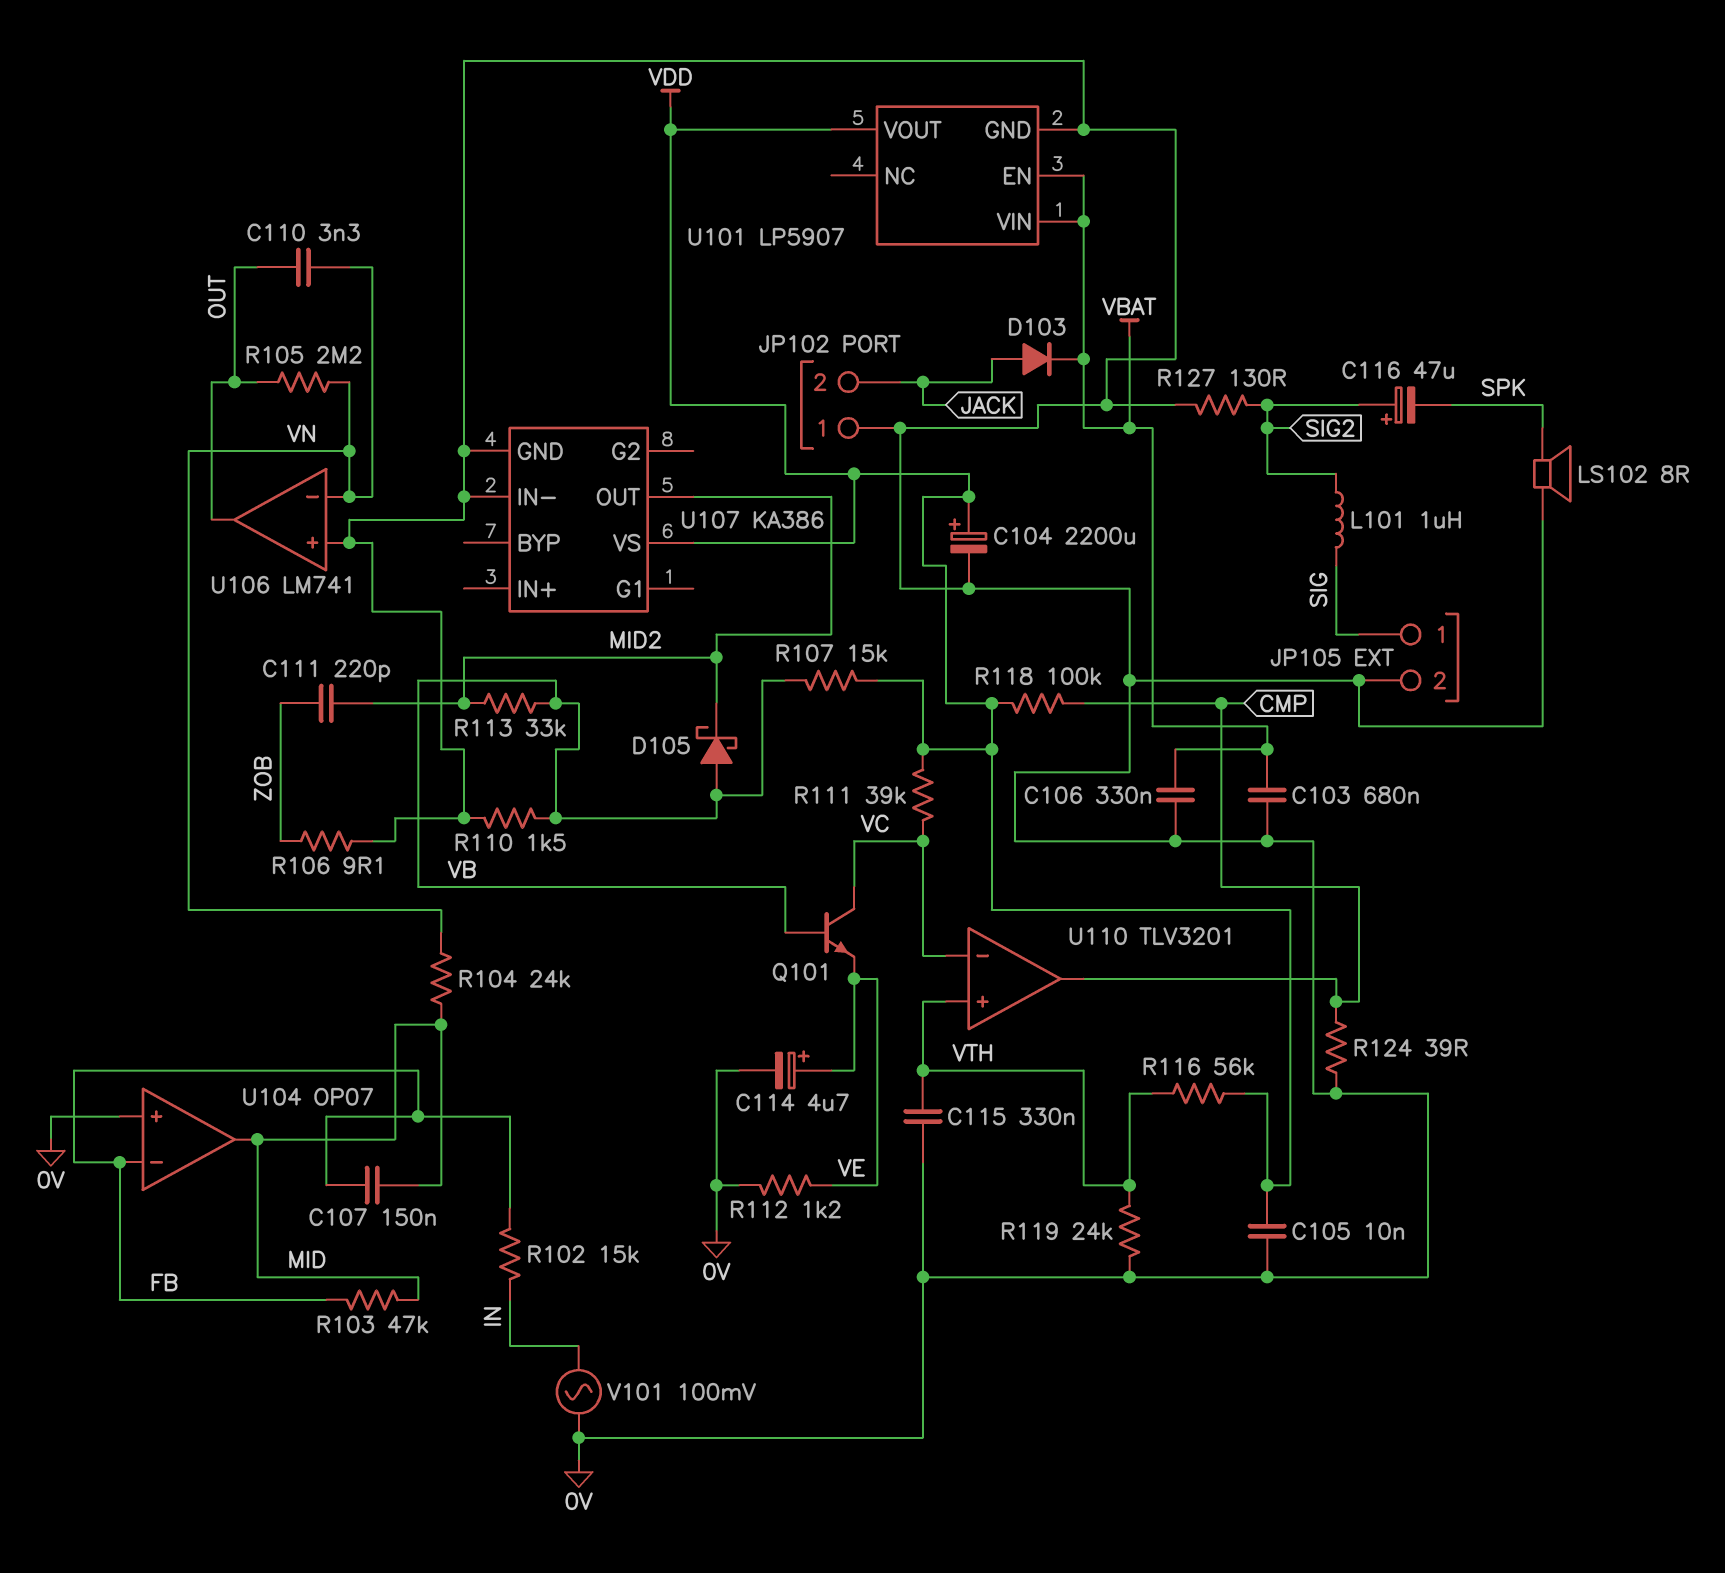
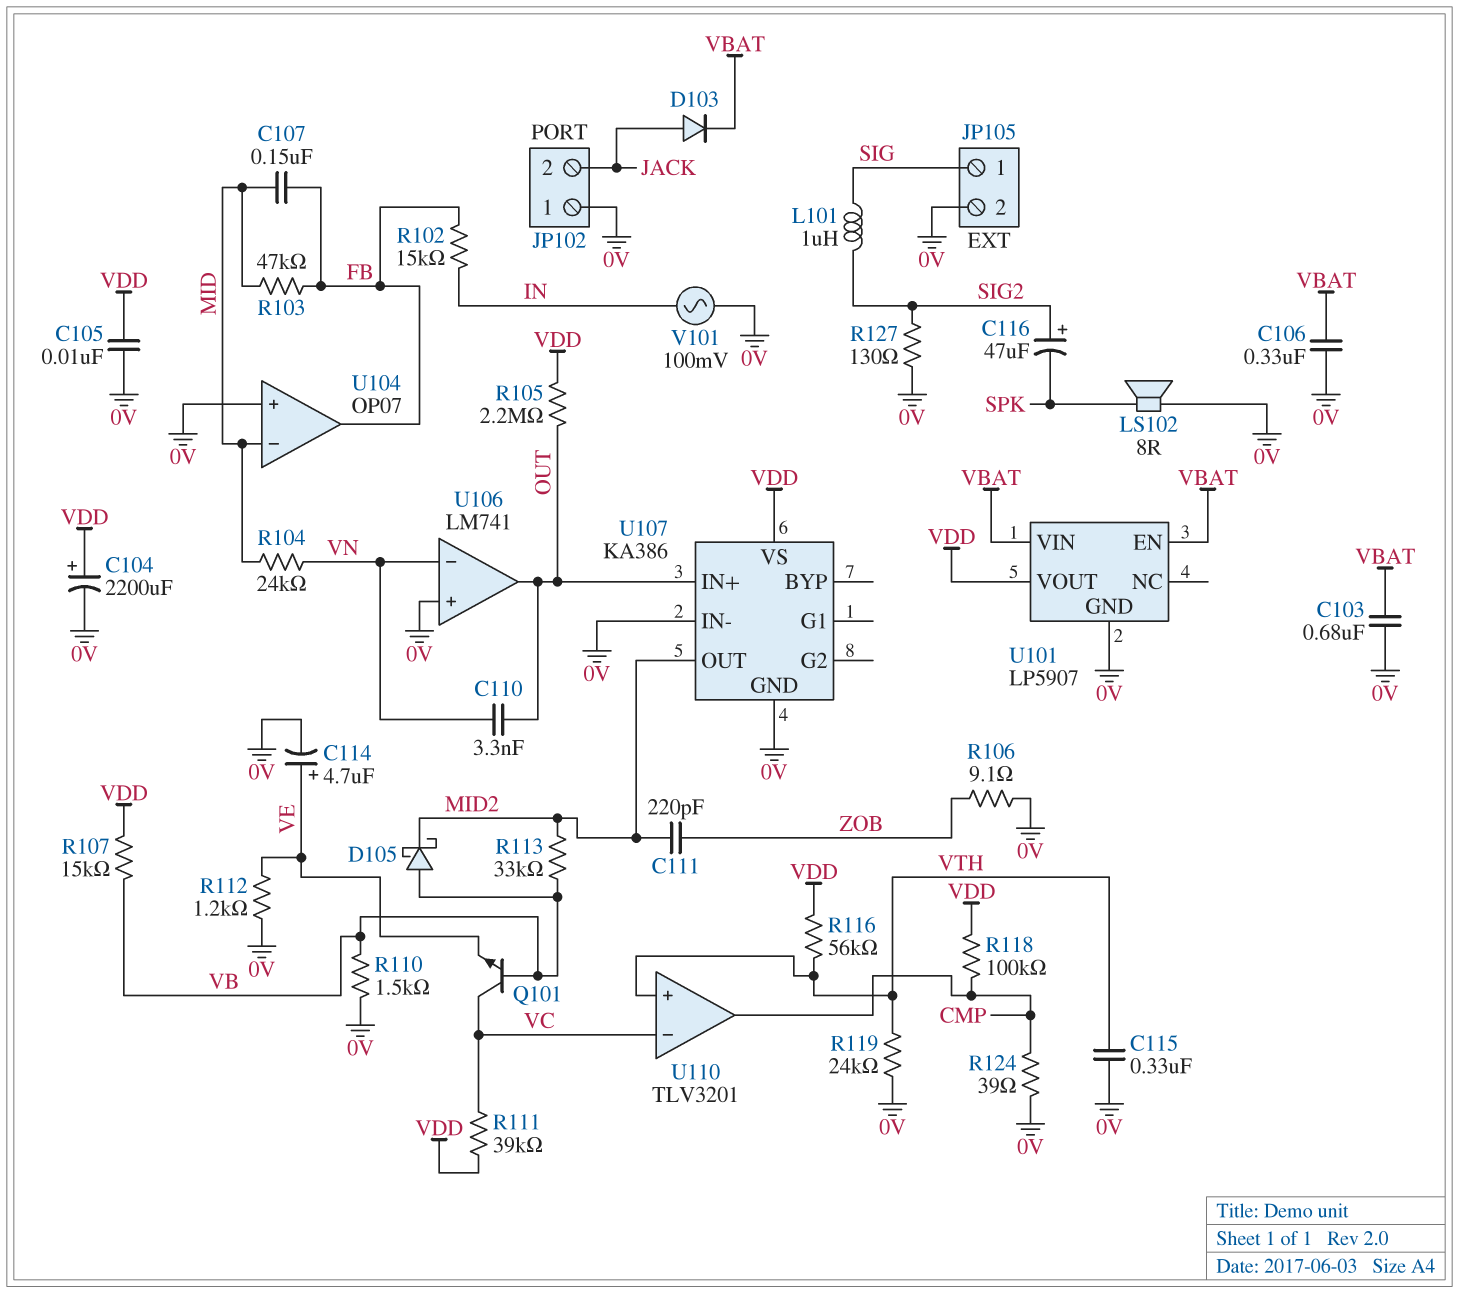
R105: 2.2M (OUT, VN) -> 2.2M (OUT, VDD)
U104 pin in-: FB -> MID
U104 pin out: MID -> FB
U107 pin IN+: none -> OUT

